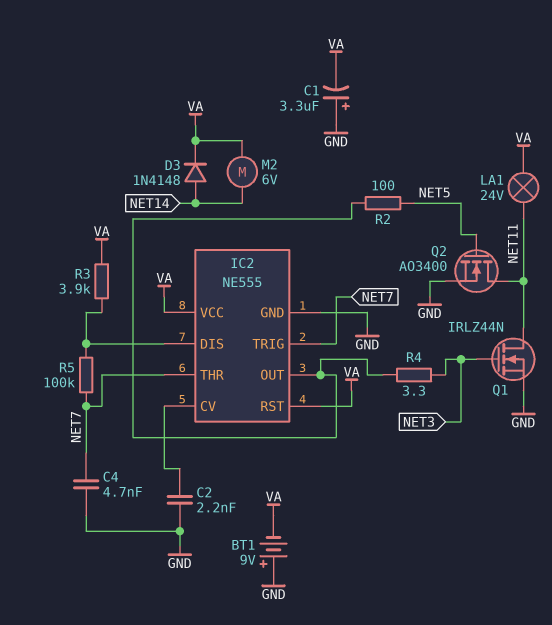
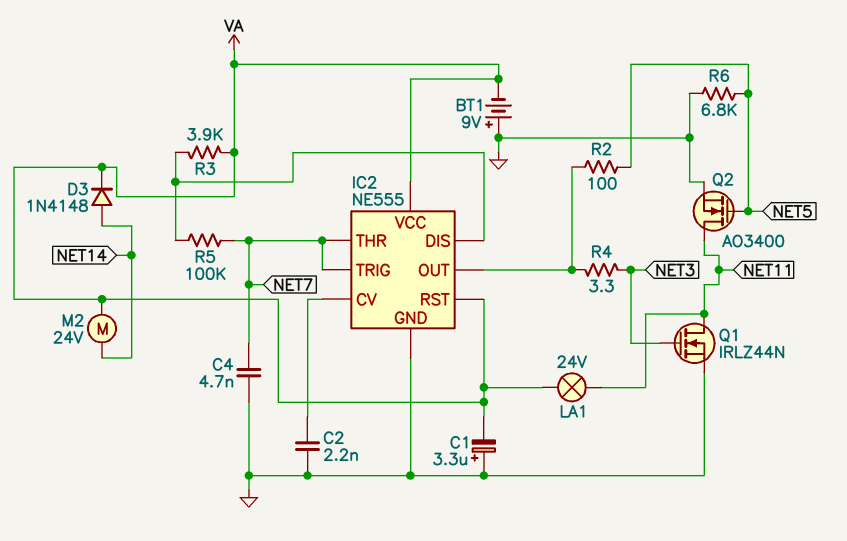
M2: motor 6V (NET14, VA) -> motor 24V (NET14, VA)
R6: none -> 6.8k (GND, NET5)

